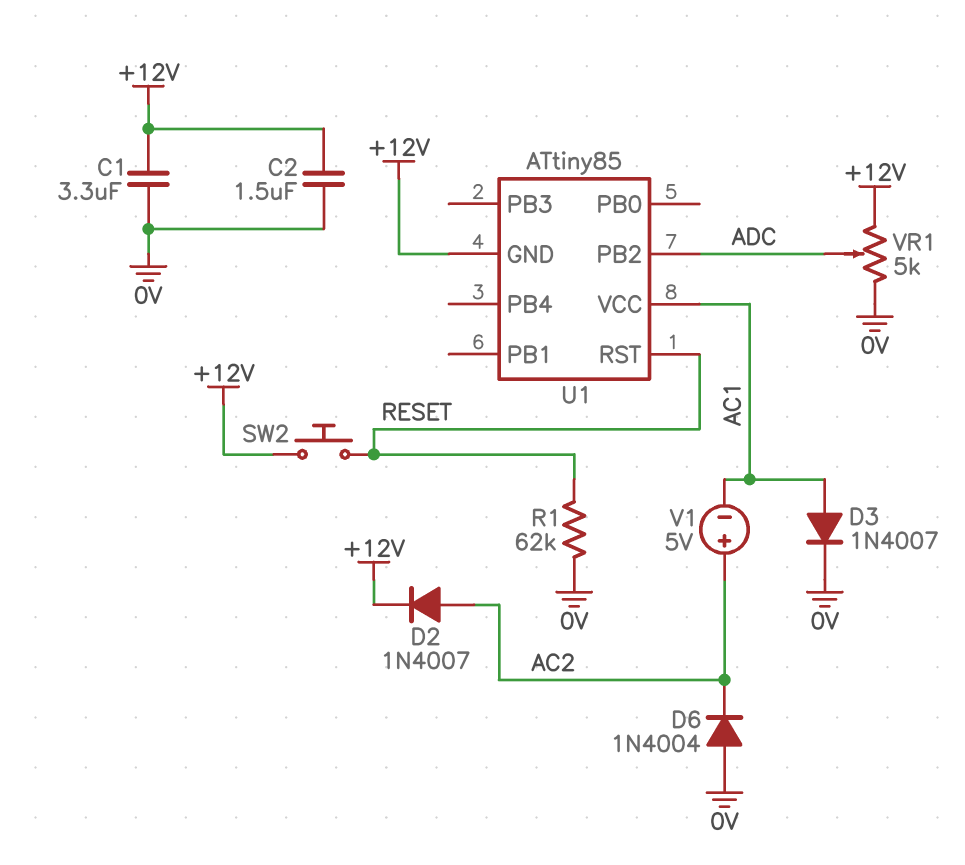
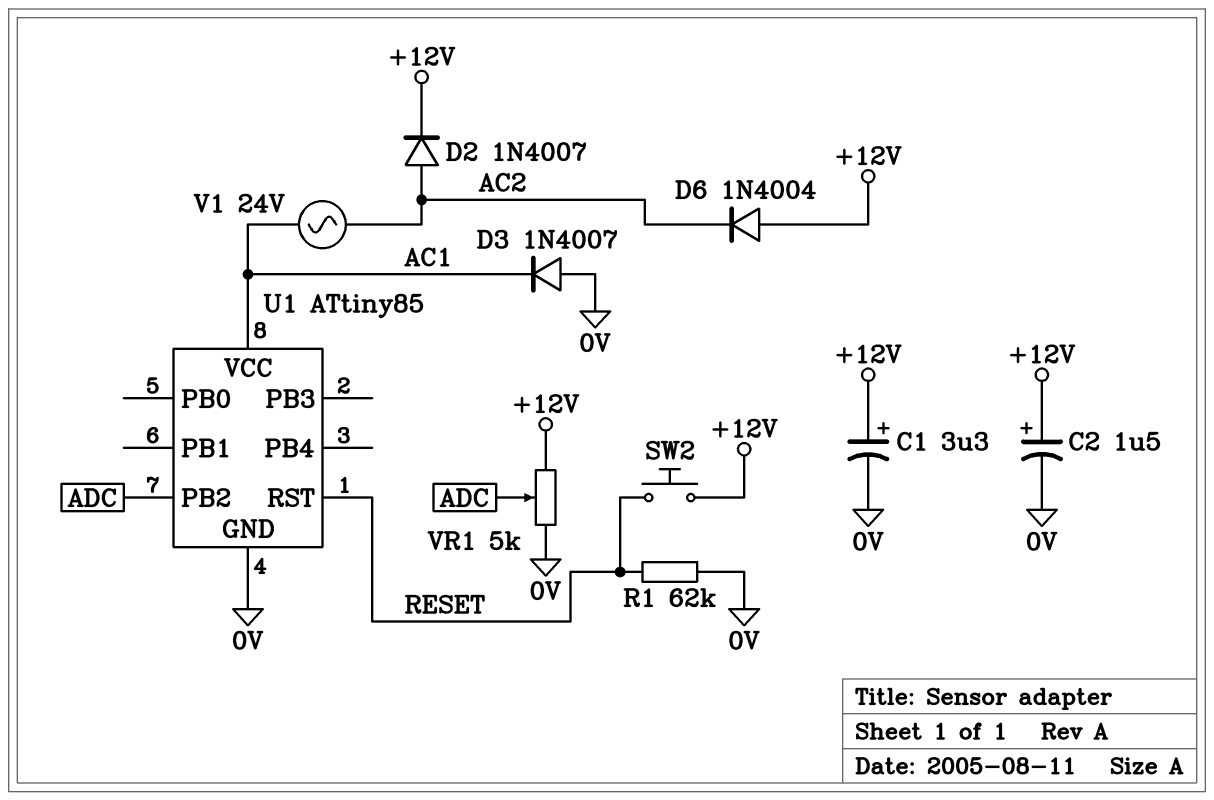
C1: 3.3uF (+12V, 0V) -> 3.3uF (plus +12V, minus 0V)
C2: 1.5uF (+12V, 0V) -> 1.5uF (plus +12V, minus 0V)
D3: diode 1N4007 (A AC1, K 0V) -> diode 1N4007 (A 0V, K AC1)
D6: diode 1N4004 (A 0V, K AC2) -> diode 1N4004 (A +12V, K AC2)
U1 pin GND: +12V -> 0V
V1: 5V (plus AC2, minus AC1) -> AC 24V (AC1, AC2)

